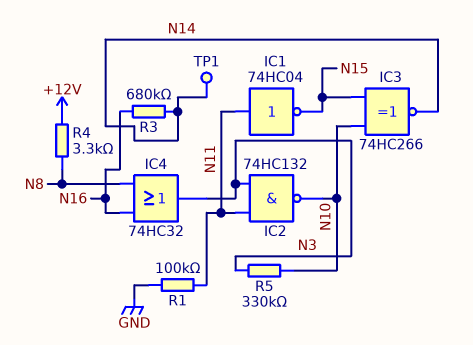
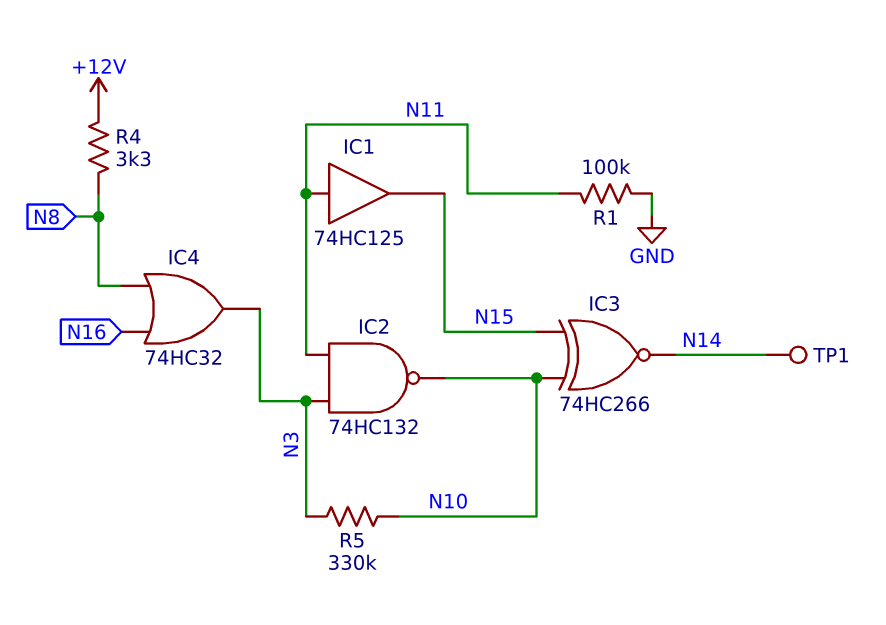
IC1: NOT 74HC04 (in N11, out N15) -> buffer 74HC125 (in N11, out N15)
R3: 680k (N14, N16) -> none

